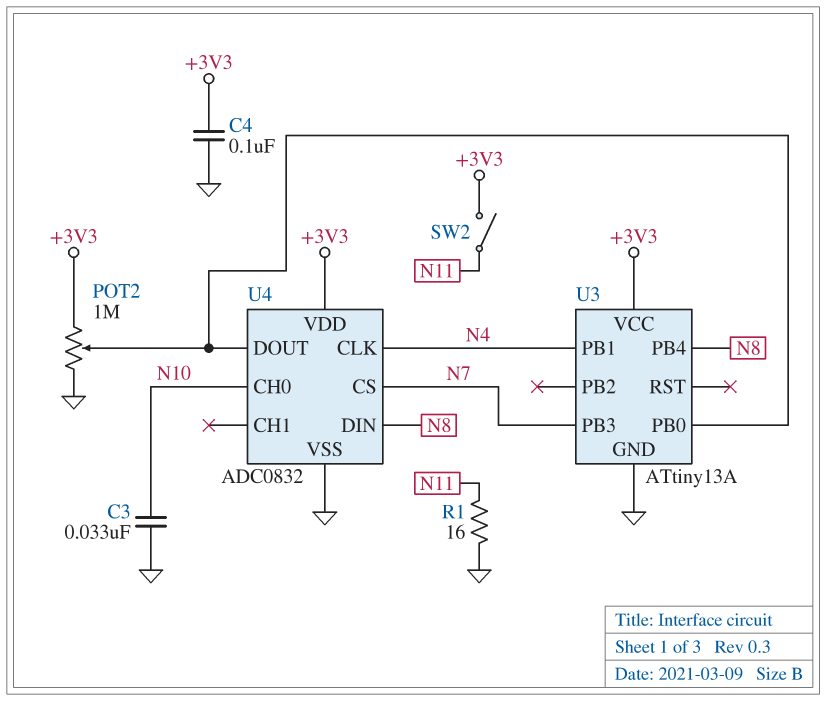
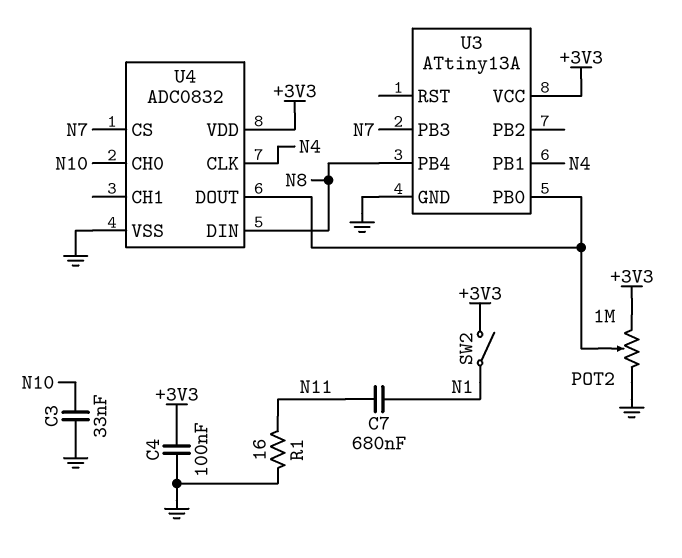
C7: none -> 680nF (N1, N11)
SW2: switch (+3V3, N11) -> switch (+3V3, N1)

